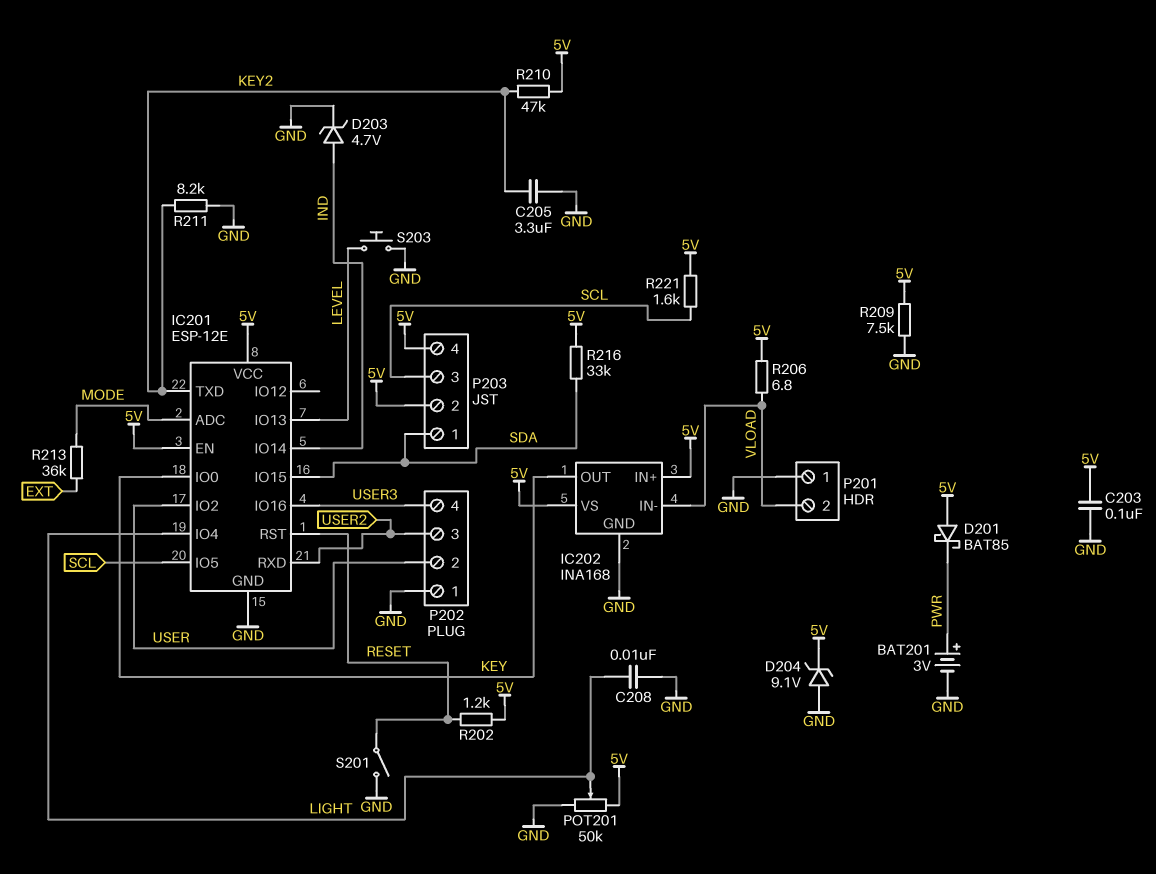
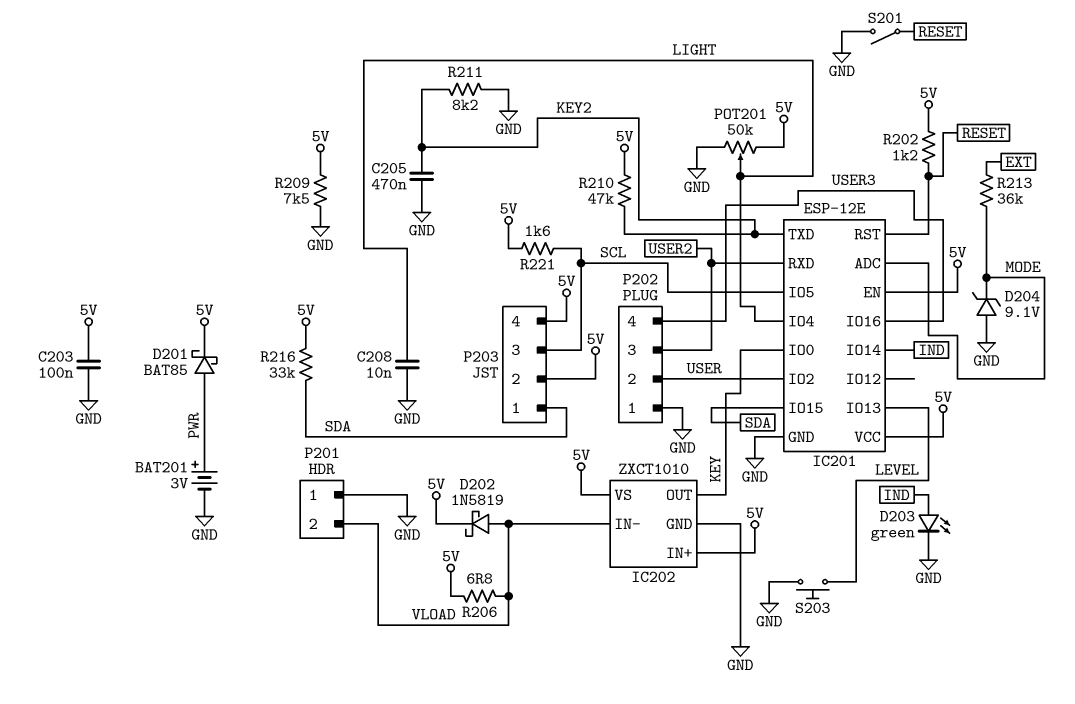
C205: 3.3uF (GND, KEY2) -> 470nF (GND, KEY2)
D201: schottky BAT85 (A 5V, K PWR) -> schottky BAT85 (A PWR, K 5V)
D202: none -> schottky 1N5819 (A VLOAD, K 5V)
D203: zener 4.7V (A IND, K GND) -> LED green (A IND, K GND)
D204: zener 9.1V (A GND, K 5V) -> zener 9.1V (A GND, K MODE)
IC202: INA168 -> ZXCT1010

